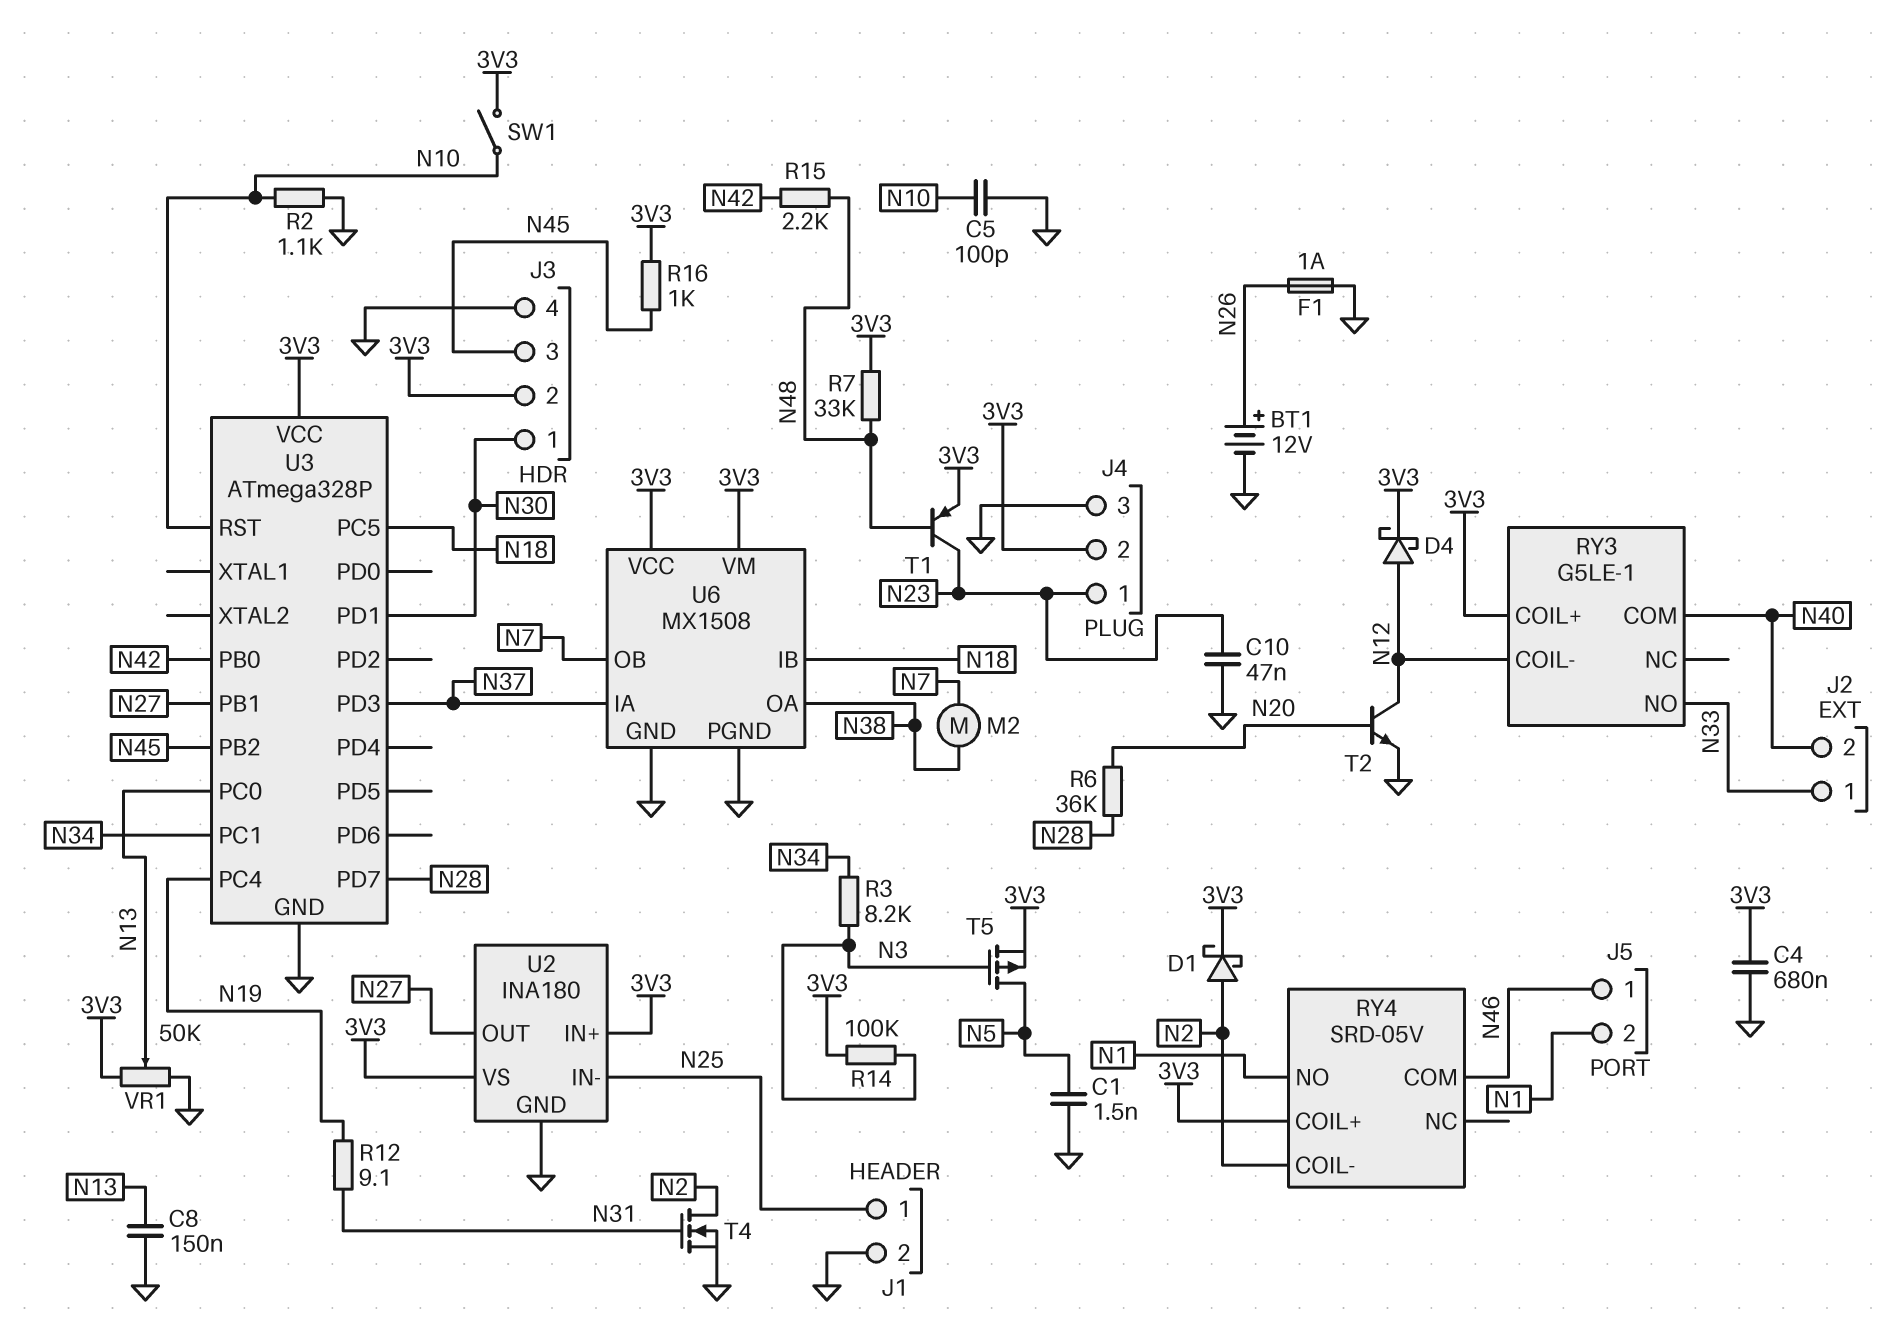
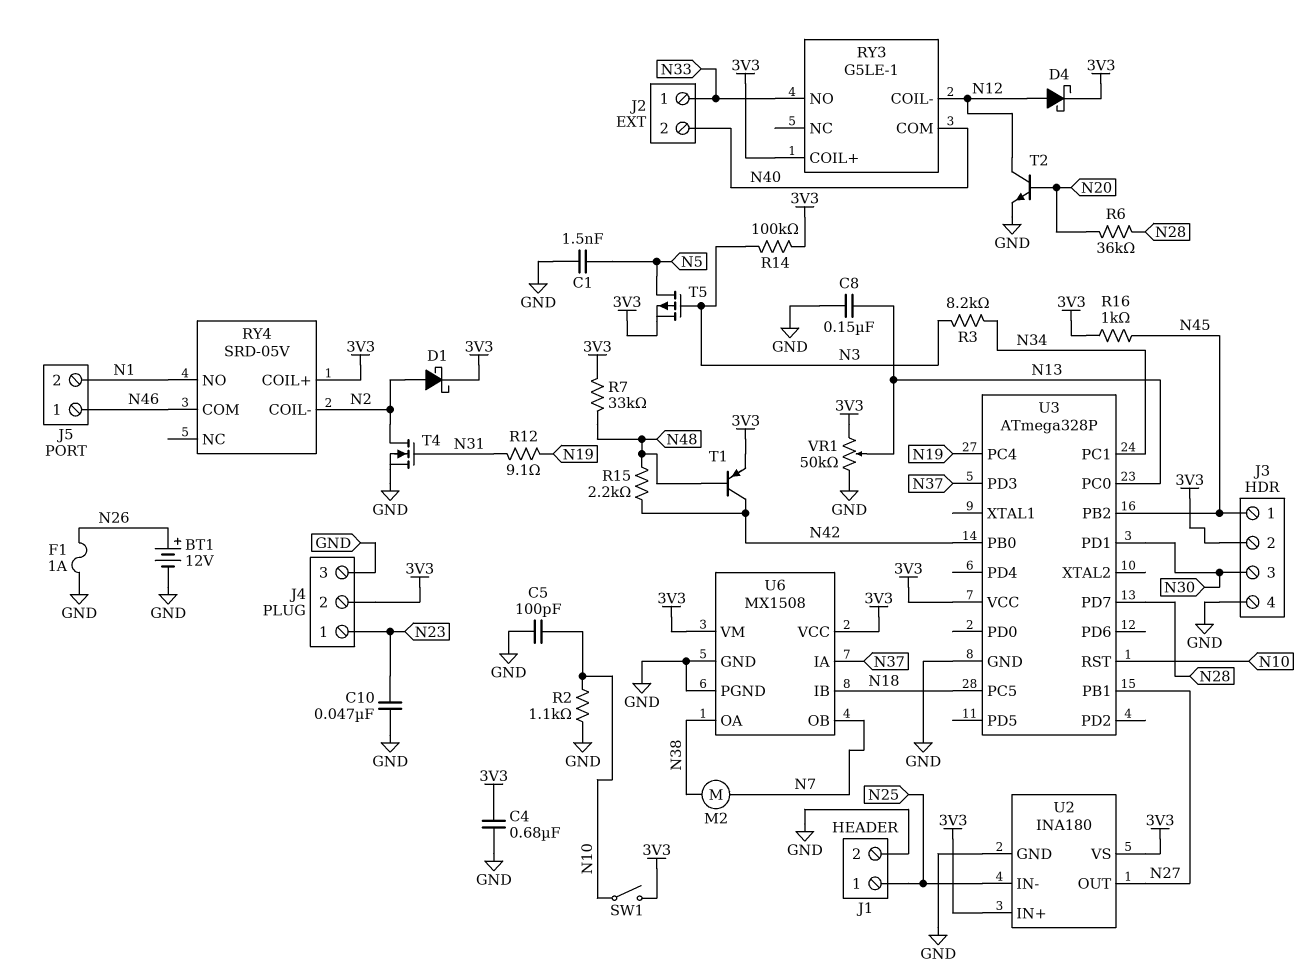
J3 pin 1: N30 -> N45
J3 pin 3: N45 -> N30
T1: PNP (B N48, C N23, E 3V3) -> PNP (B N48, C N42, E 3V3)

